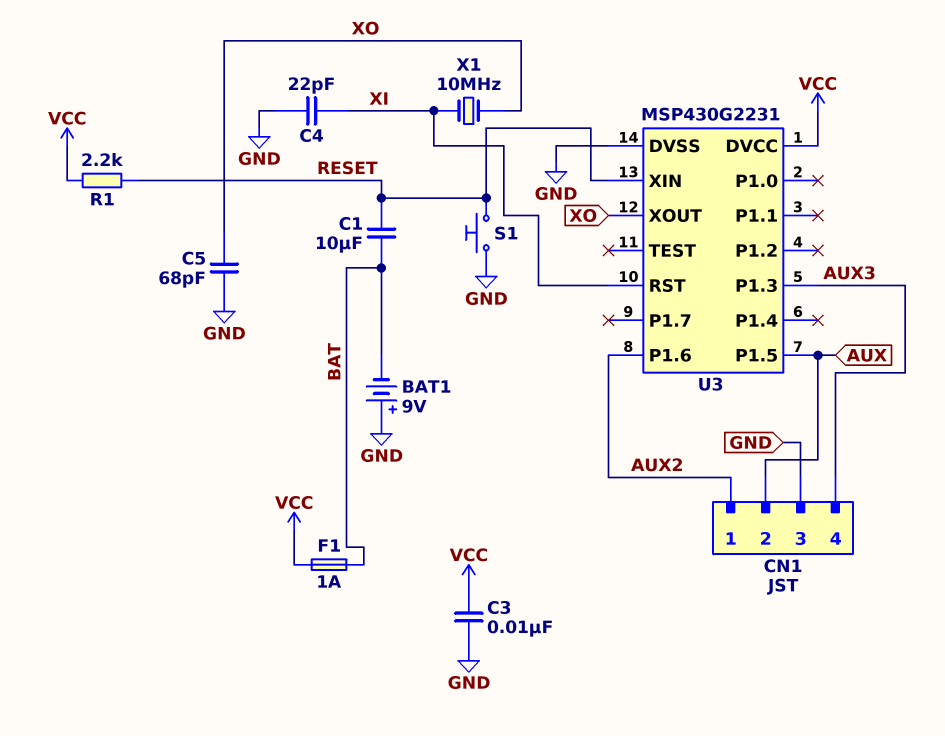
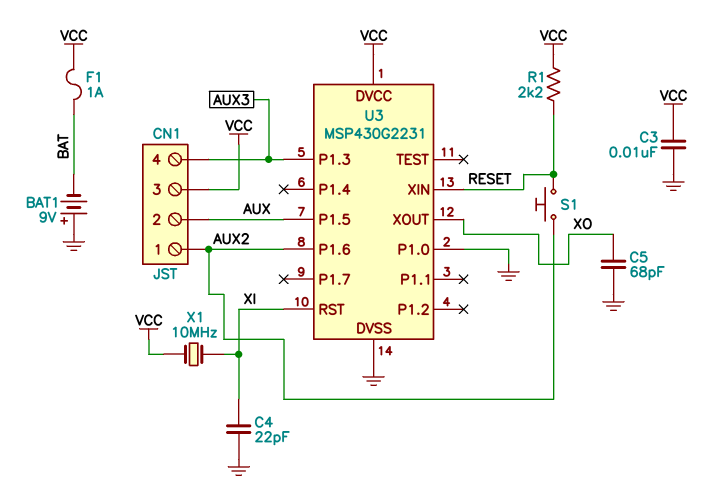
C1: 10uF (BAT, RESET) -> none
CN1 pin 3: GND -> VCC
S1: button (GND, RESET) -> button (AUX2, RESET)
U3 pin P1.0: none -> GND
X1: 10MHz (XI, XO) -> 10MHz (VCC, XI)

